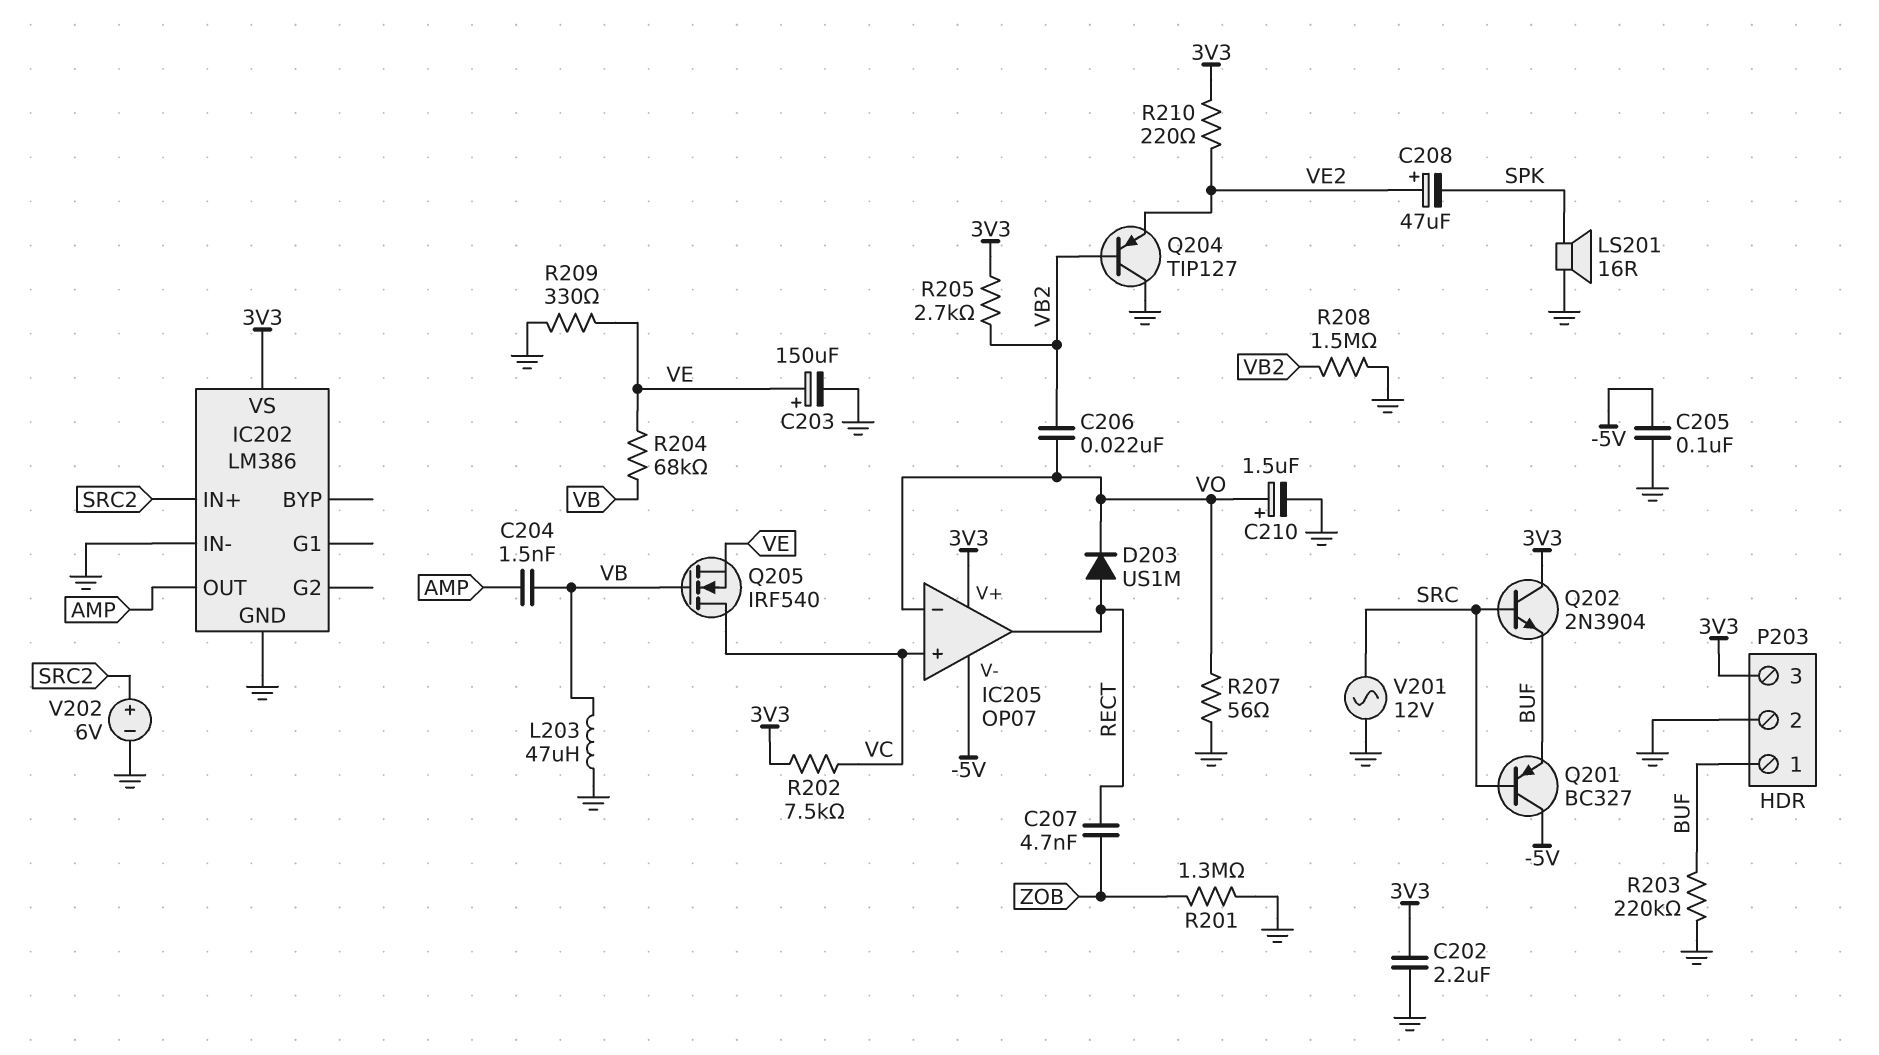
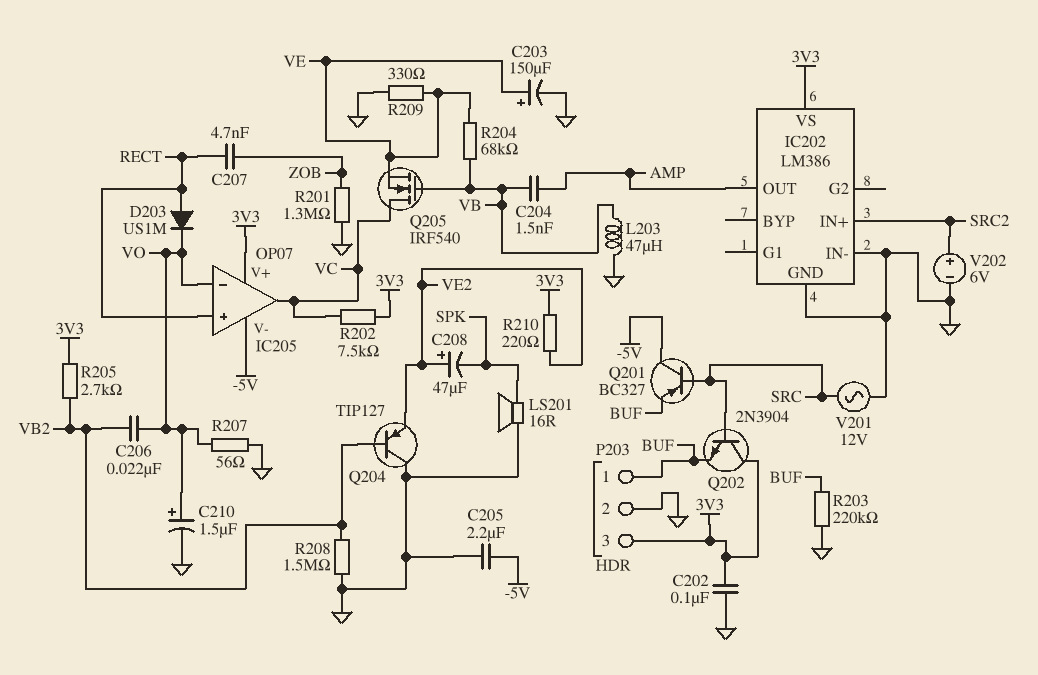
C202: 2.2uF (3V3, GND) -> 100nF (3V3, GND)
C205: 100nF (-5V, GND) -> 2.2uF (-5V, GND)
IC205 pin in+: VC -> RECT
IC205 pin out: RECT -> VC

